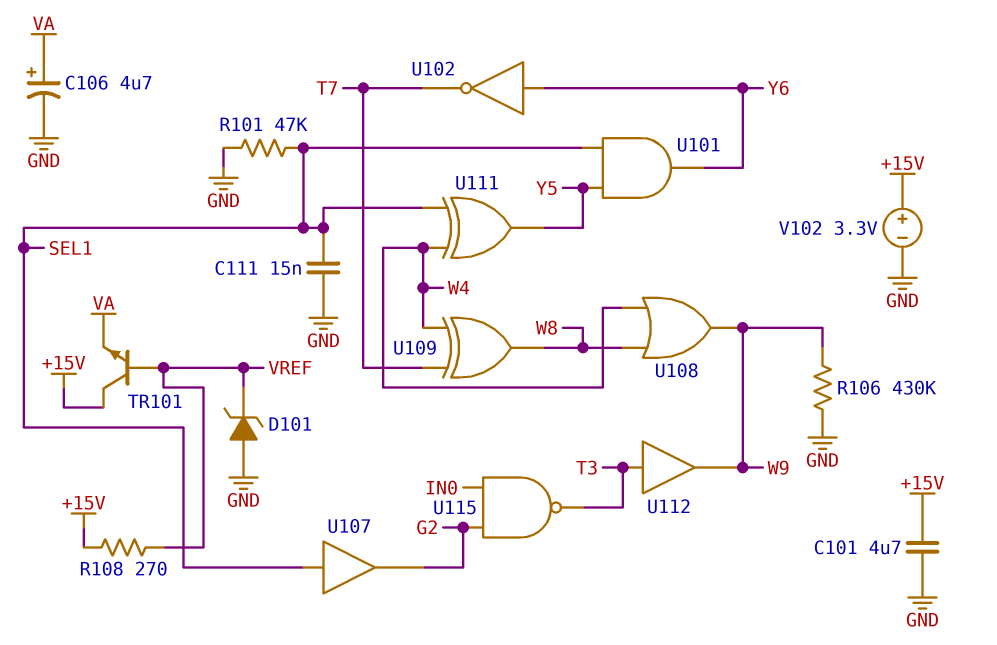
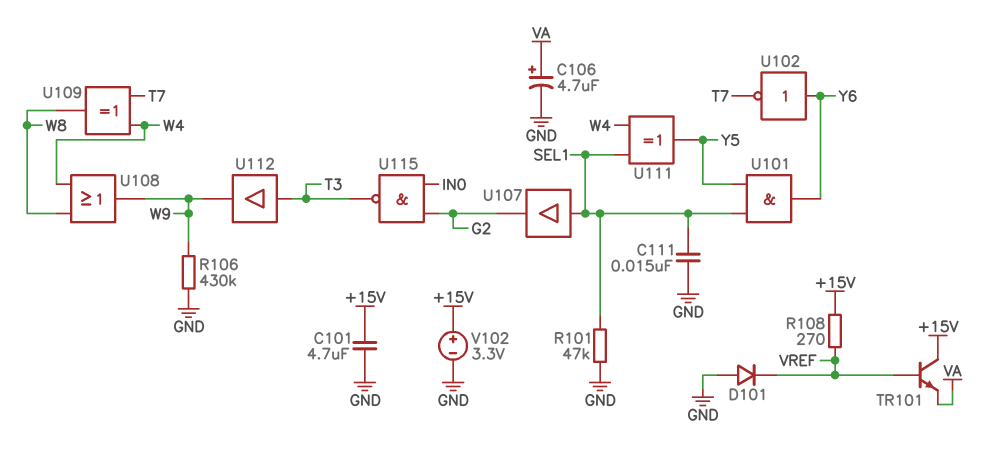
D101: zener (A GND, K VREF) -> diode (A GND, K VREF)

